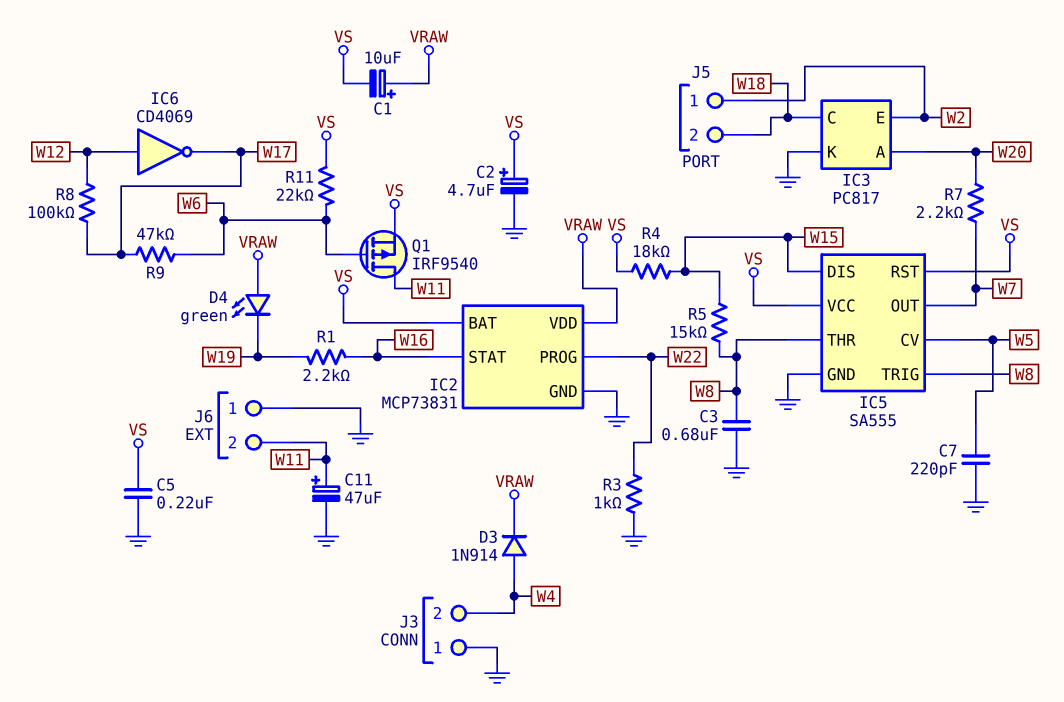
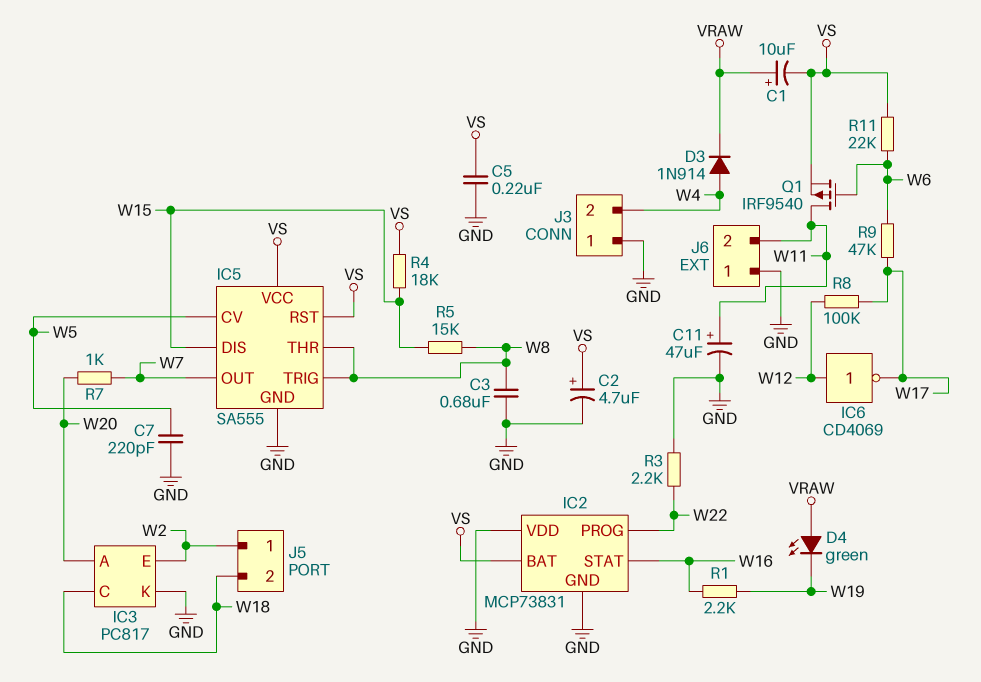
IC2 pin VDD: VRAW -> GND
R3: 1k (GND, W22) -> 2.2k (GND, W22)
R7: 2.2k (W7, W20) -> 1k (W7, W20)

